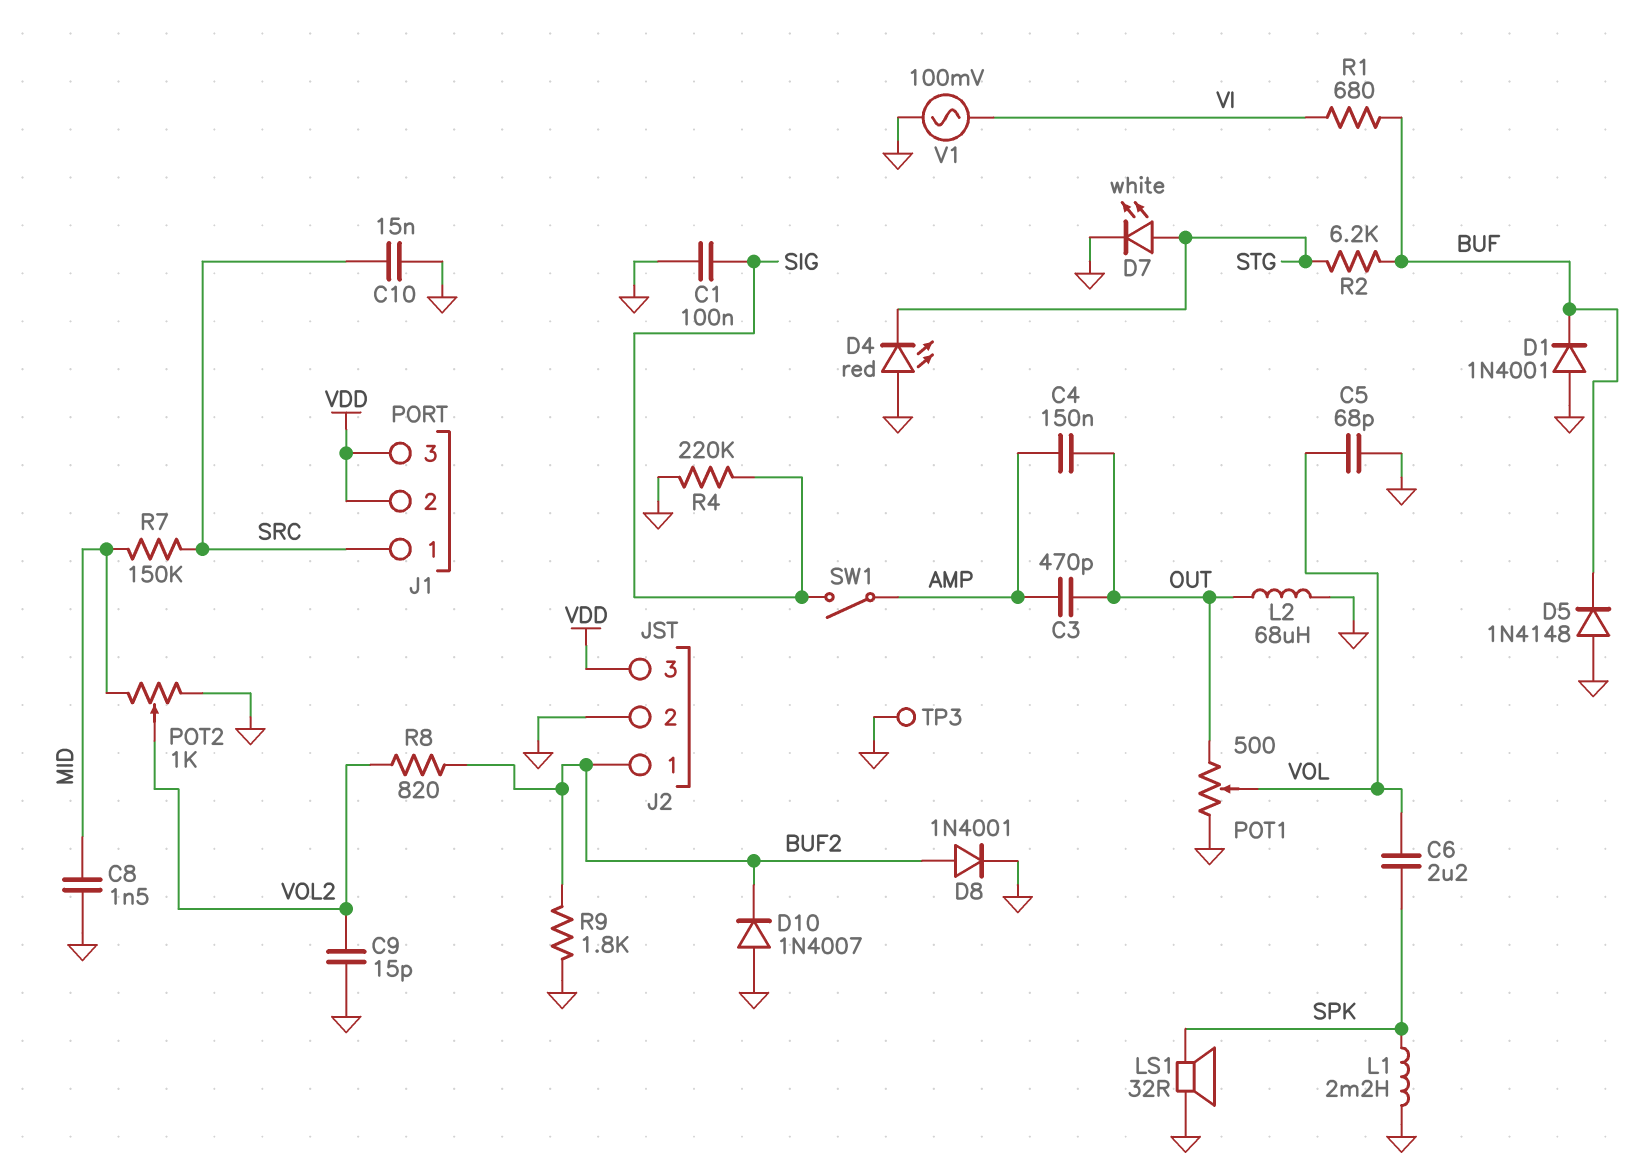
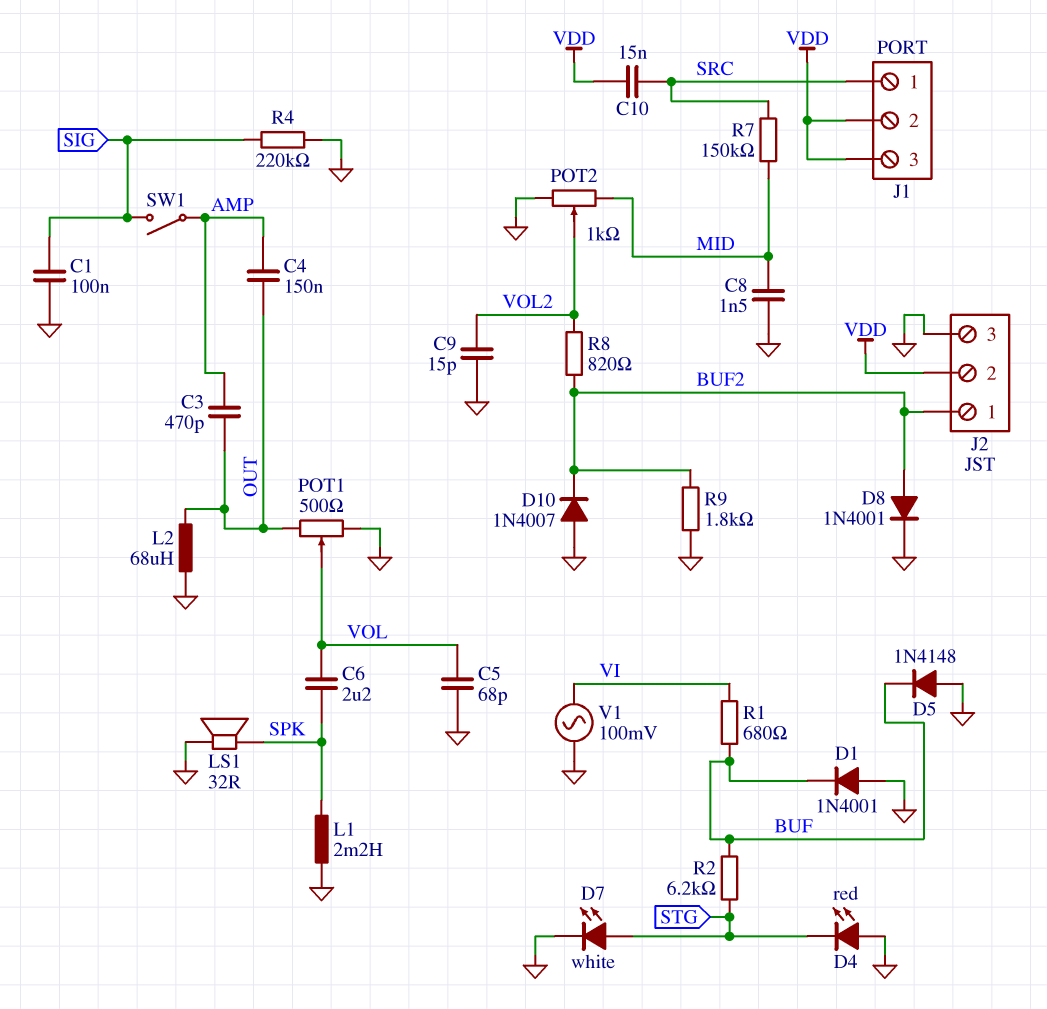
C10: 15nF (GND, SRC) -> 15nF (SRC, VDD)
J2 pin 2: GND -> VDD
J2 pin 3: VDD -> GND
TP3: test point (GND) -> none

